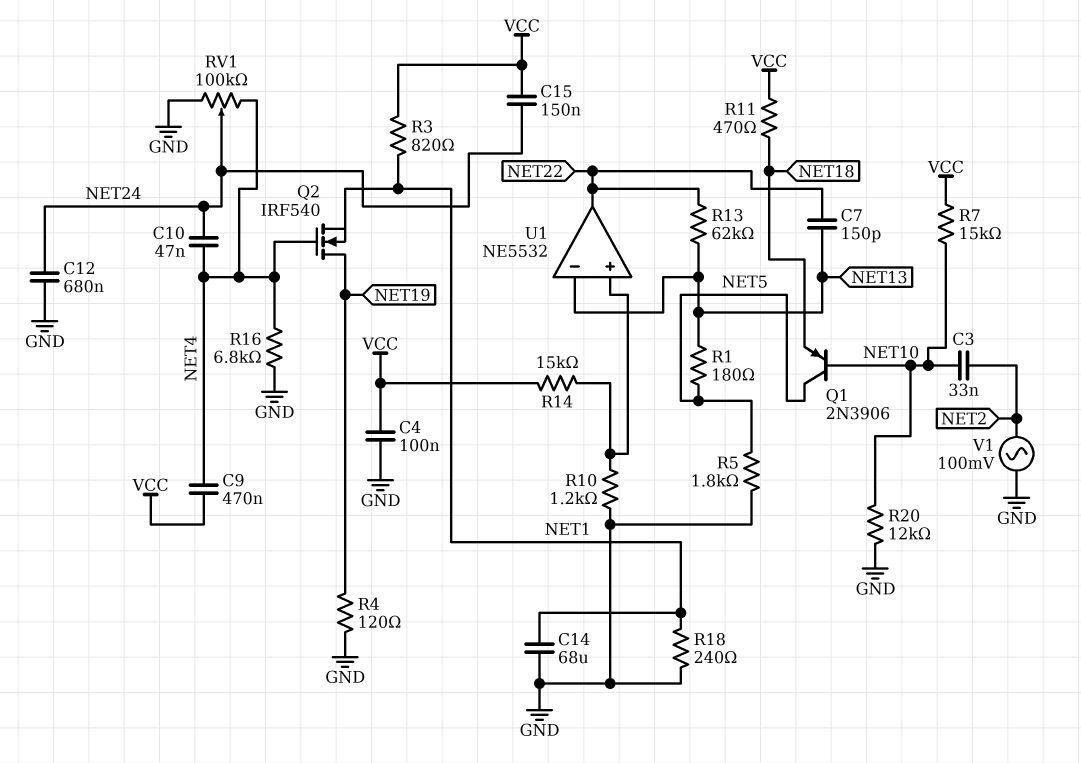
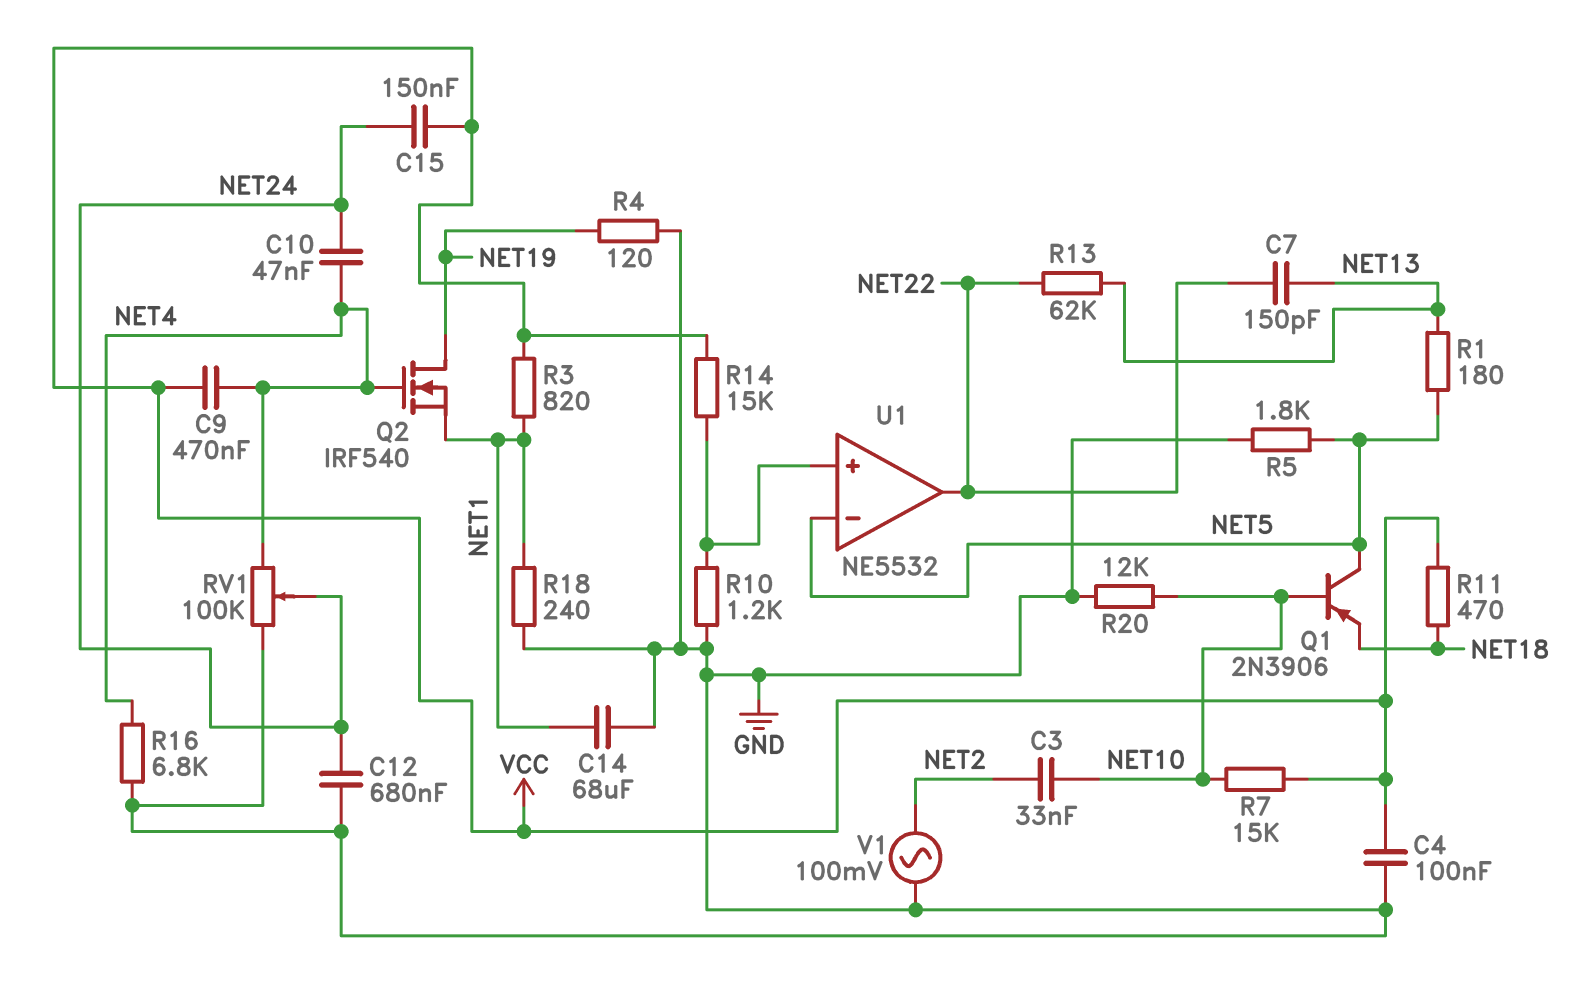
U1 pin in-: NET13 -> NET5

